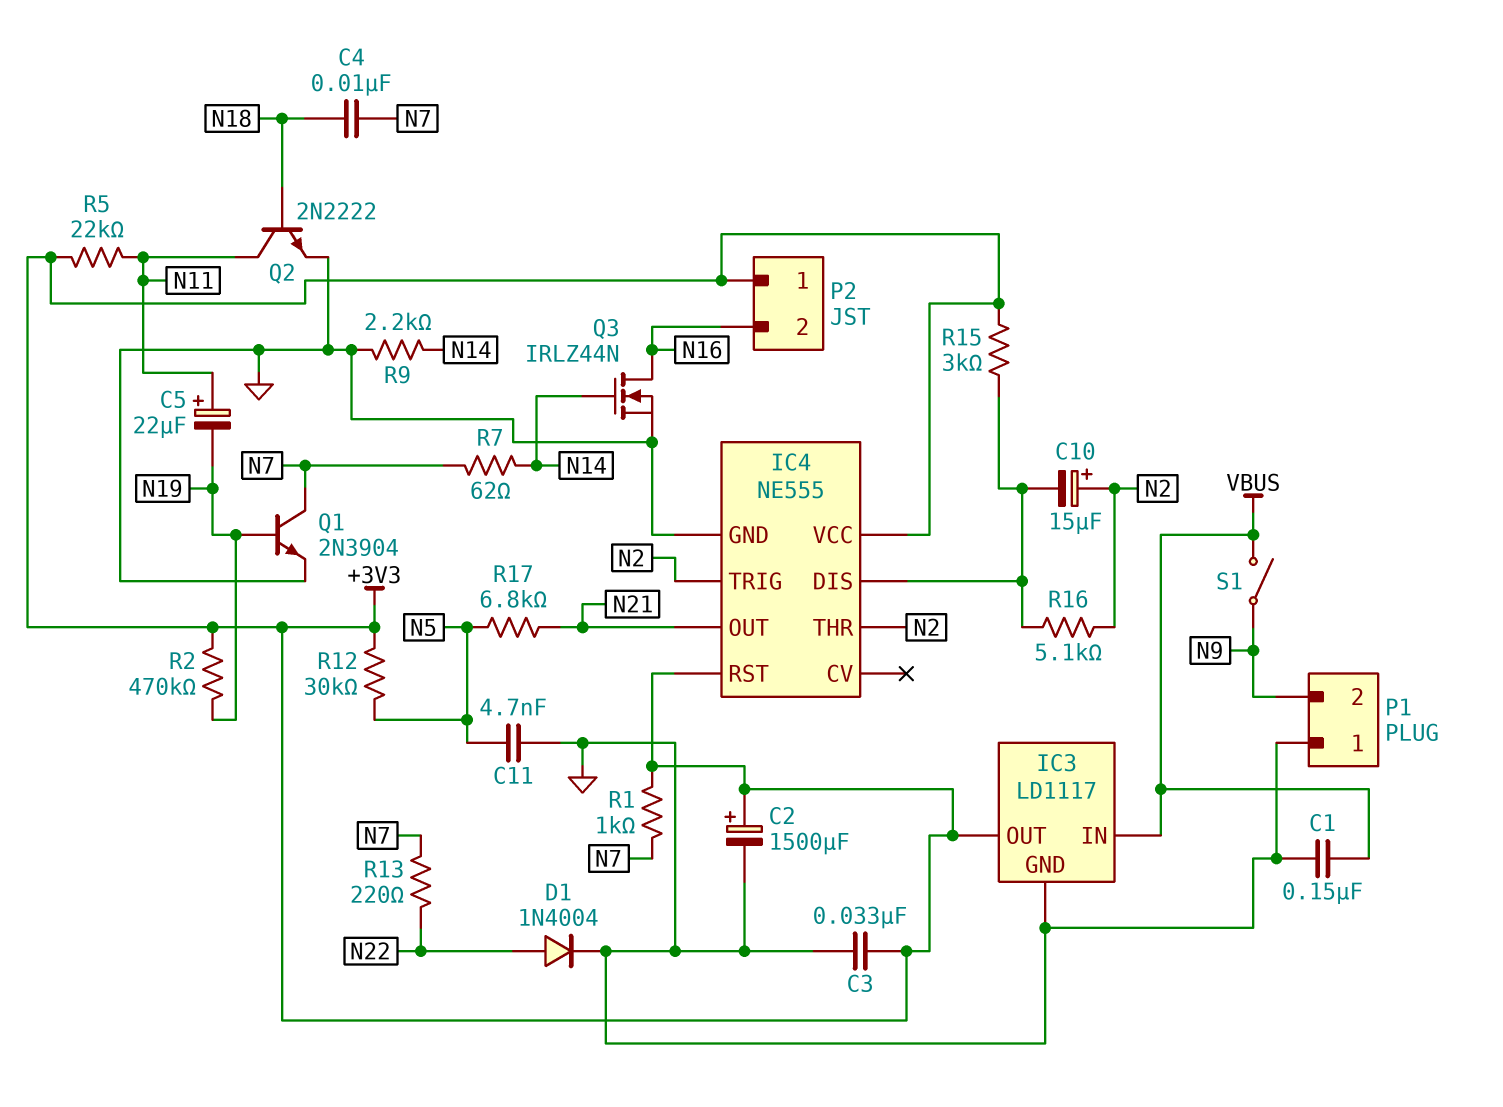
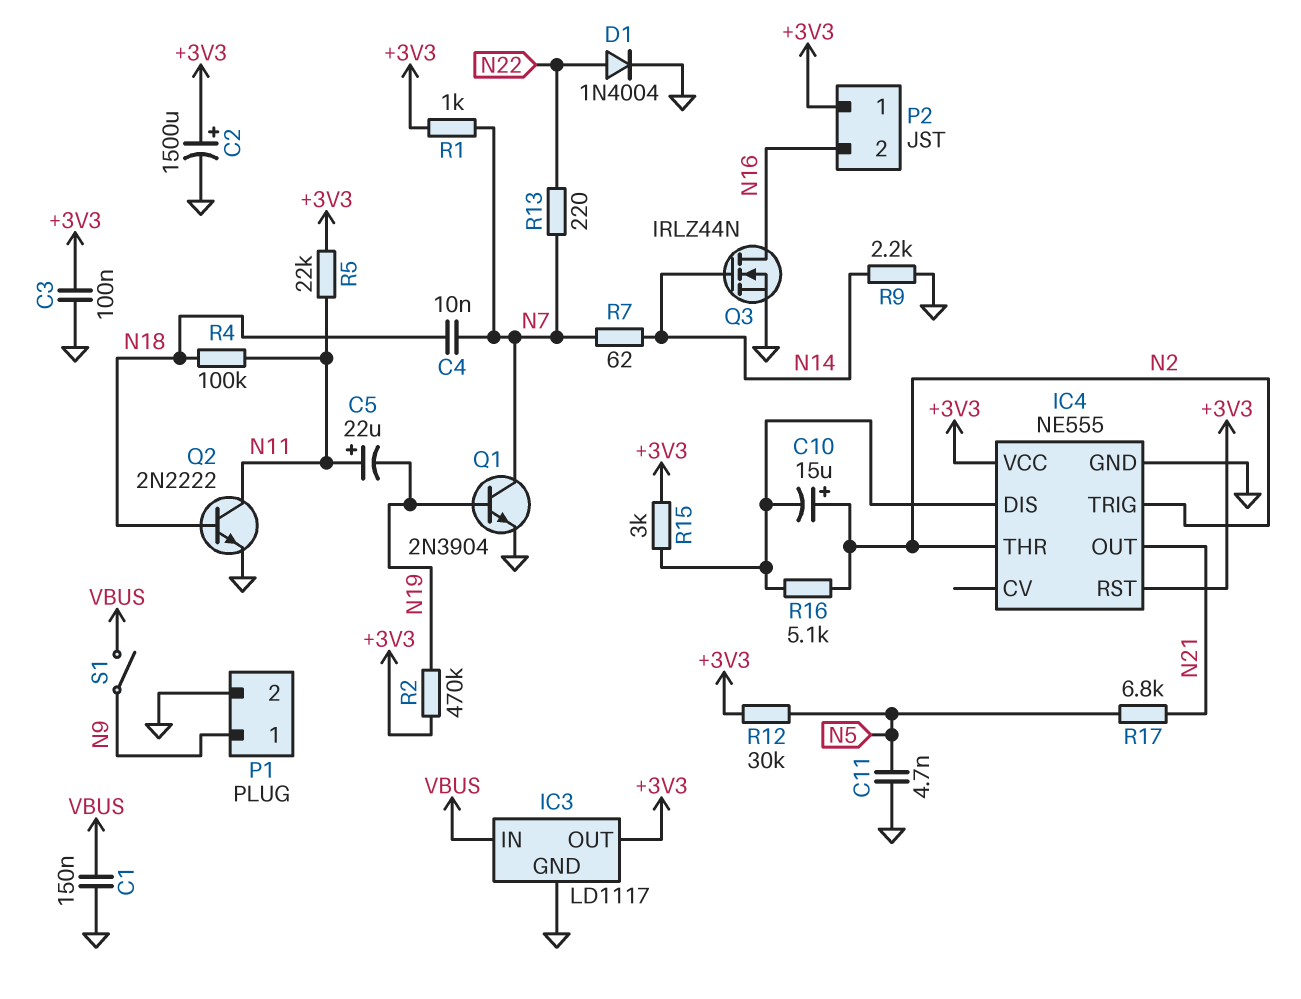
C3: 33nF (+3V3, GND) -> 100nF (+3V3, GND)
P1 pin 1: GND -> N9
P1 pin 2: N9 -> GND
R4: none -> 100k (N11, N18)

